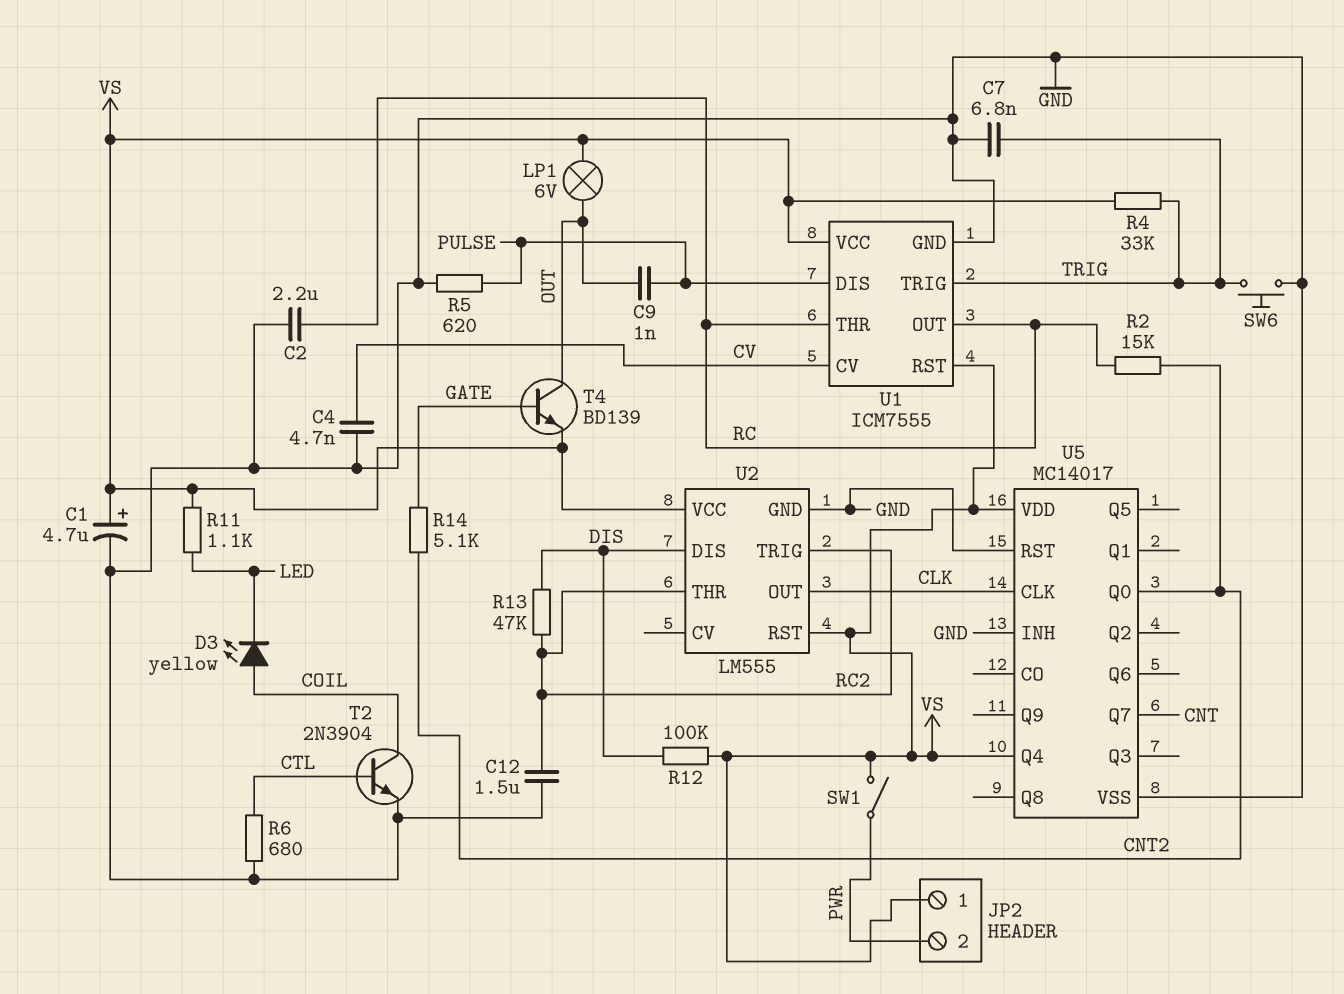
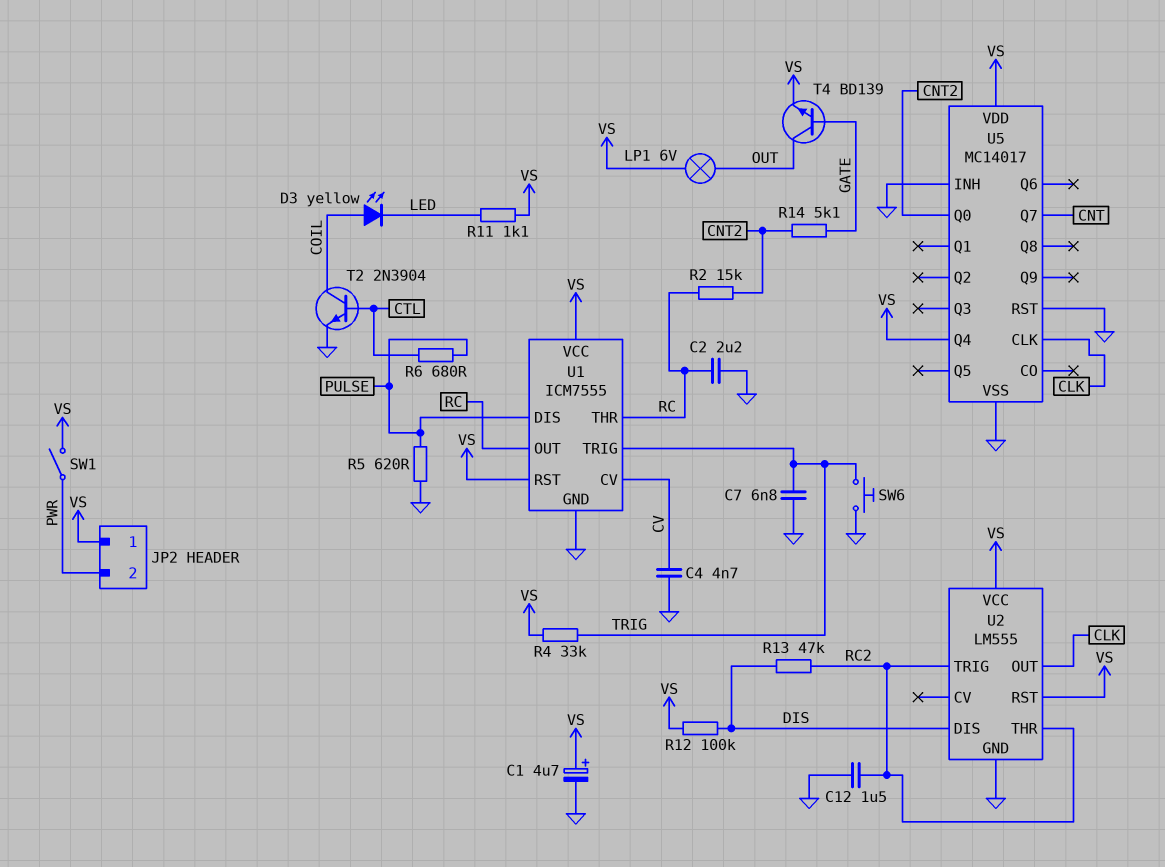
C9: 1nF (OUT, PULSE) -> none
R6: 680 (CTL, GND) -> 680 (CTL, PULSE)

